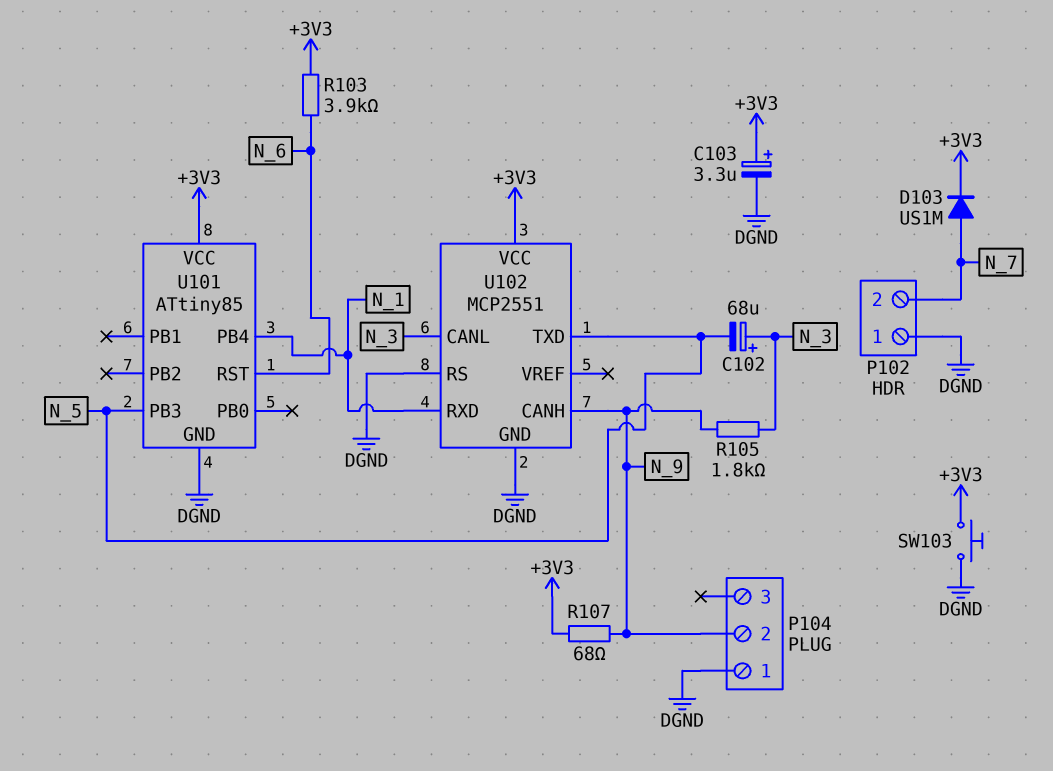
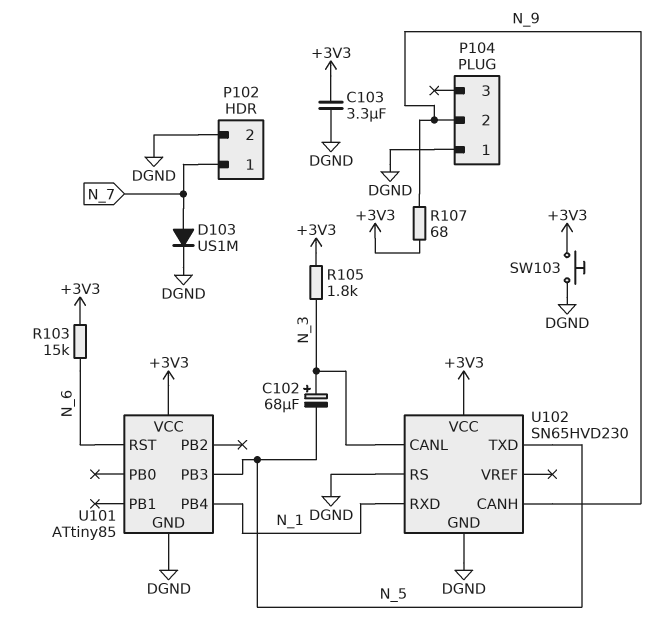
C103: 3.3uF (plus +3V3, minus DGND) -> 3.3uF (+3V3, DGND)
D103: diode US1M (A N_7, K +3V3) -> diode US1M (A N_7, K DGND)
P102 pin 1: DGND -> N_7
P102 pin 2: N_7 -> DGND
R103: 3.9k (+3V3, N_6) -> 15k (+3V3, N_6)
R105: 1.8k (N_3, N_9) -> 1.8k (+3V3, N_3)
U102: MCP2551 -> SN65HVD230

